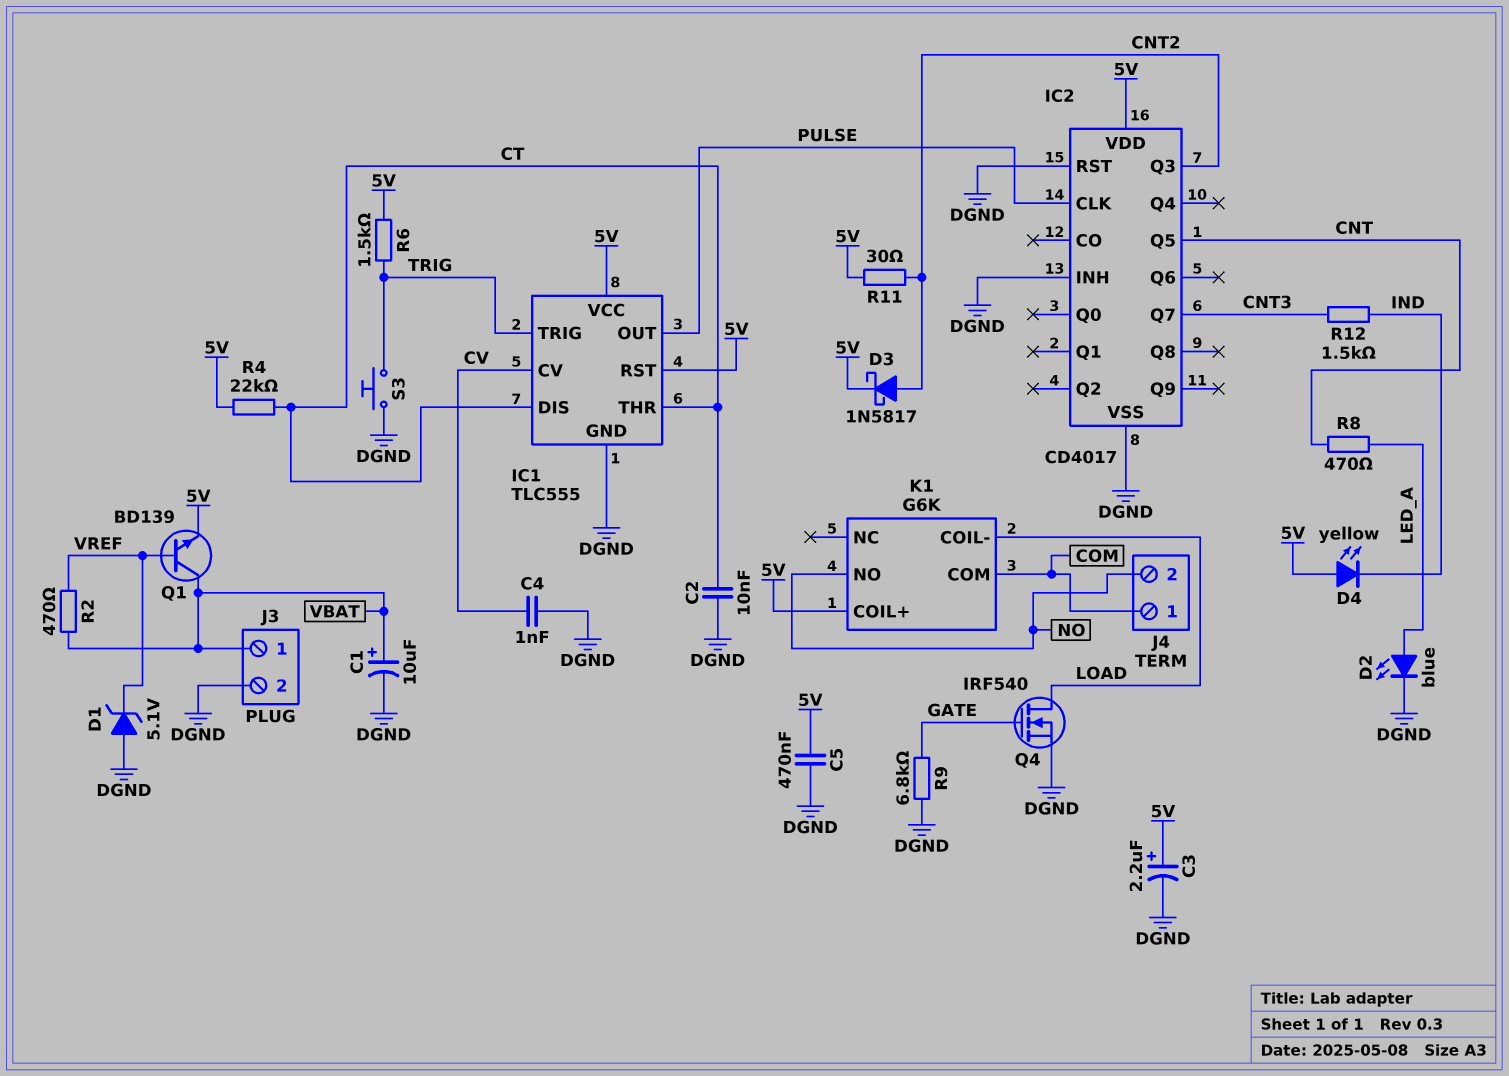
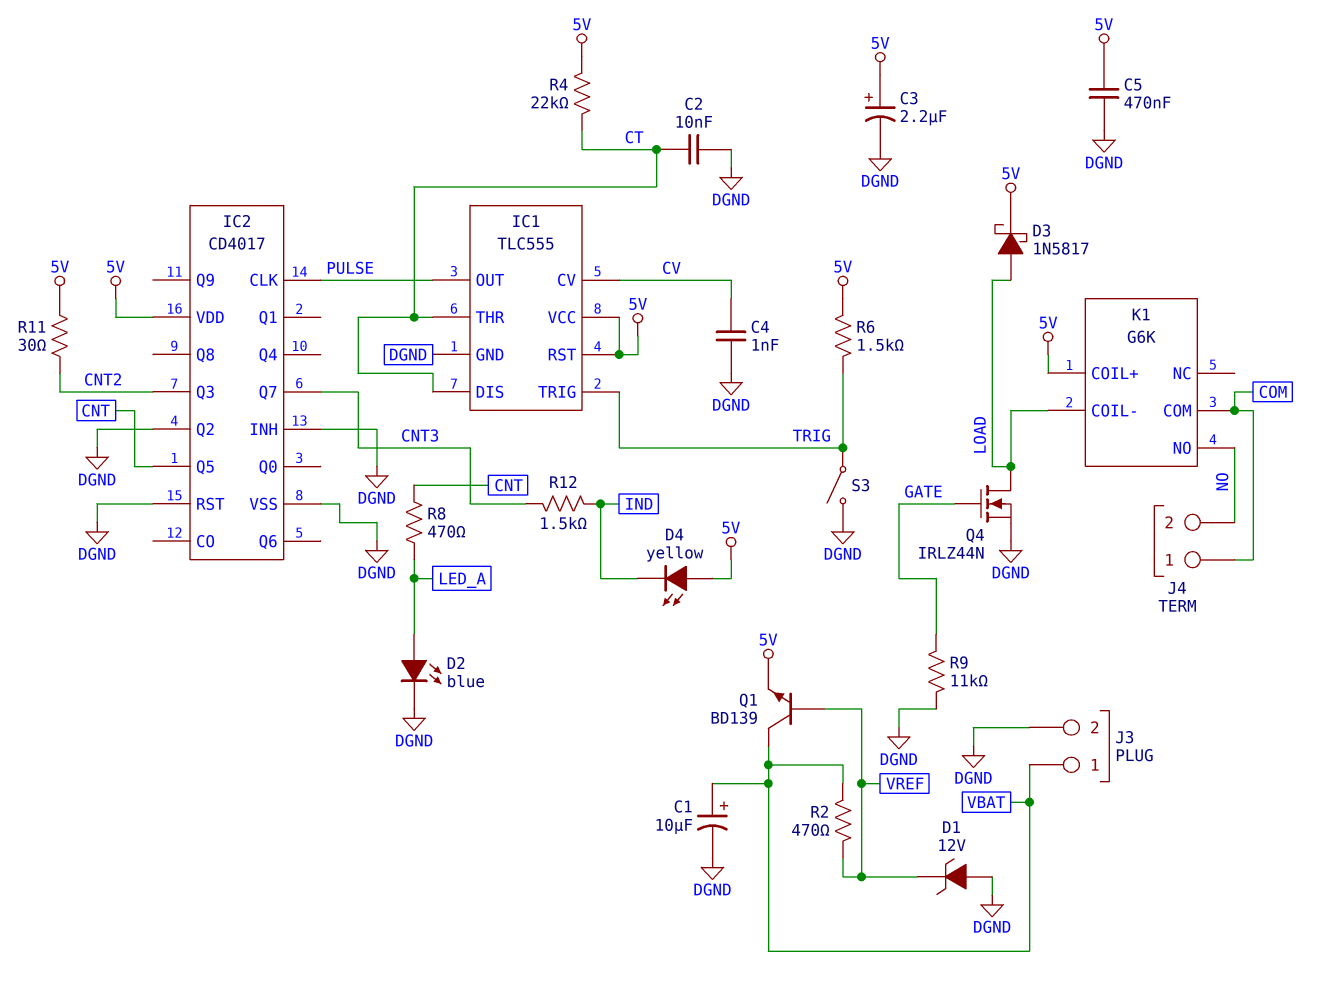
D1: zener 5.1V (A DGND, K VREF) -> zener 12V (A DGND, K VREF)
D3: schottky 1N5817 (A CNT2, K 5V) -> schottky 1N5817 (A LOAD, K 5V)
IC2 pin Q2: none -> DGND
Q4: NMOS IRF540 (G GATE, D LOAD, S DGND) -> NMOS IRLZ44N (G GATE, D LOAD, S DGND)
R9: 6.8k (DGND, GATE) -> 11k (DGND, GATE)
S3: button (DGND, TRIG) -> switch (DGND, TRIG)

